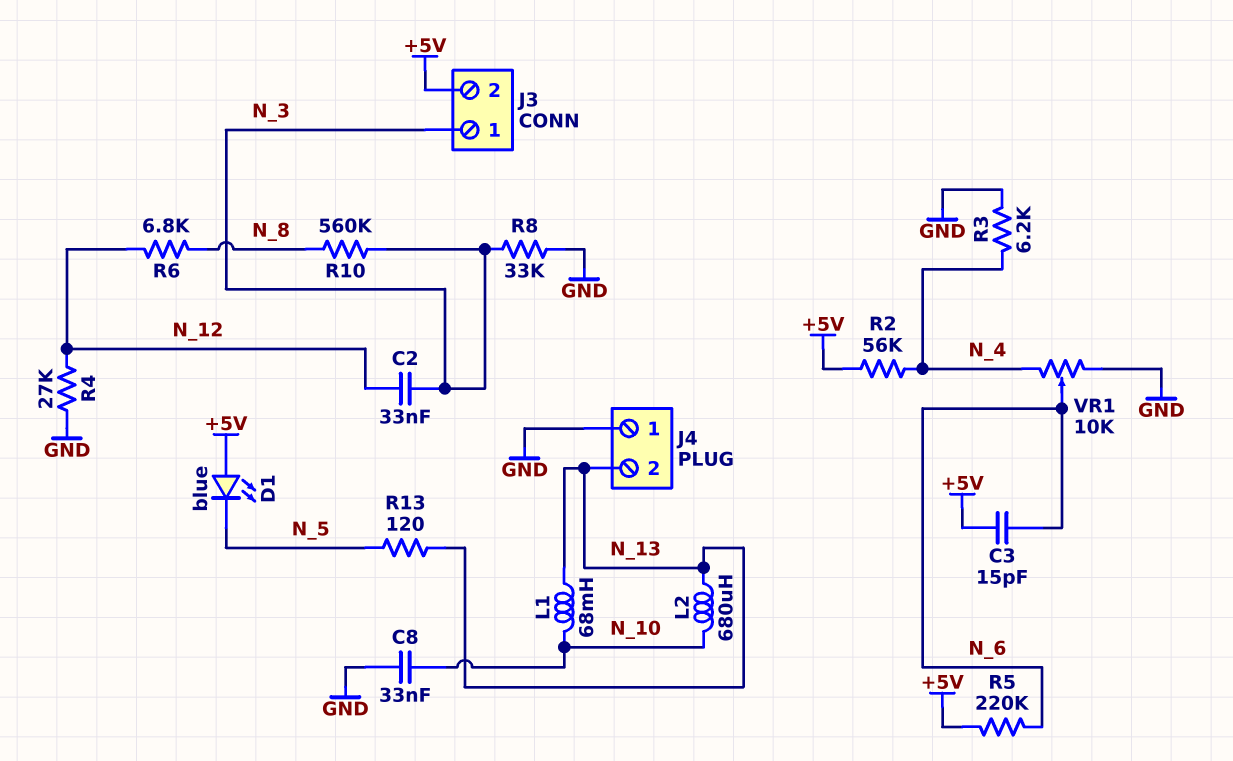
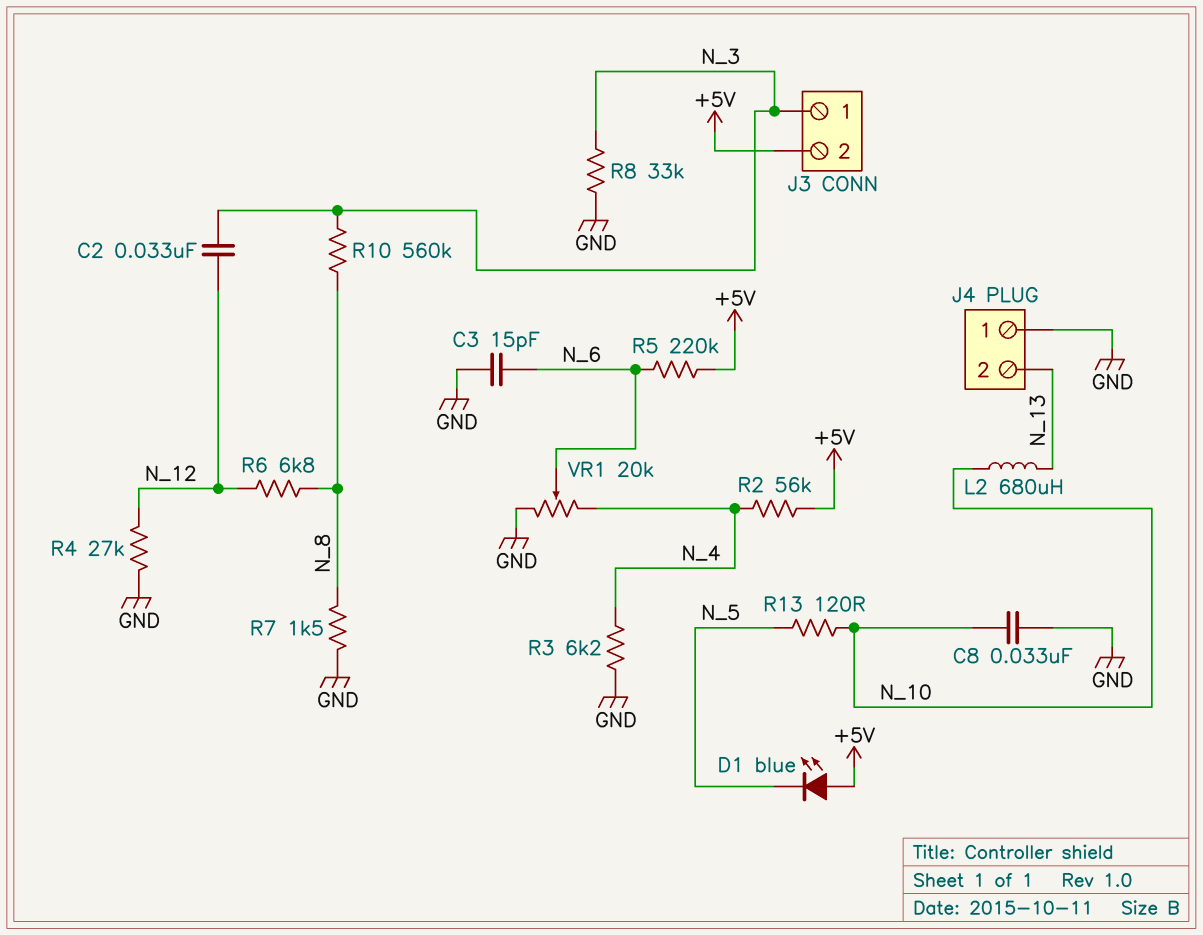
C3: 15pF (+5V, N_6) -> 15pF (GND, N_6)
L1: 68mH (N_10, N_13) -> none
R7: none -> 1.5k (GND, N_8)
R13: 120 (N_5, N_13) -> 120 (N_5, N_10)
VR1: 10k (GND, N_4, wiper N_6) -> 20k (GND, N_4, wiper N_6)

